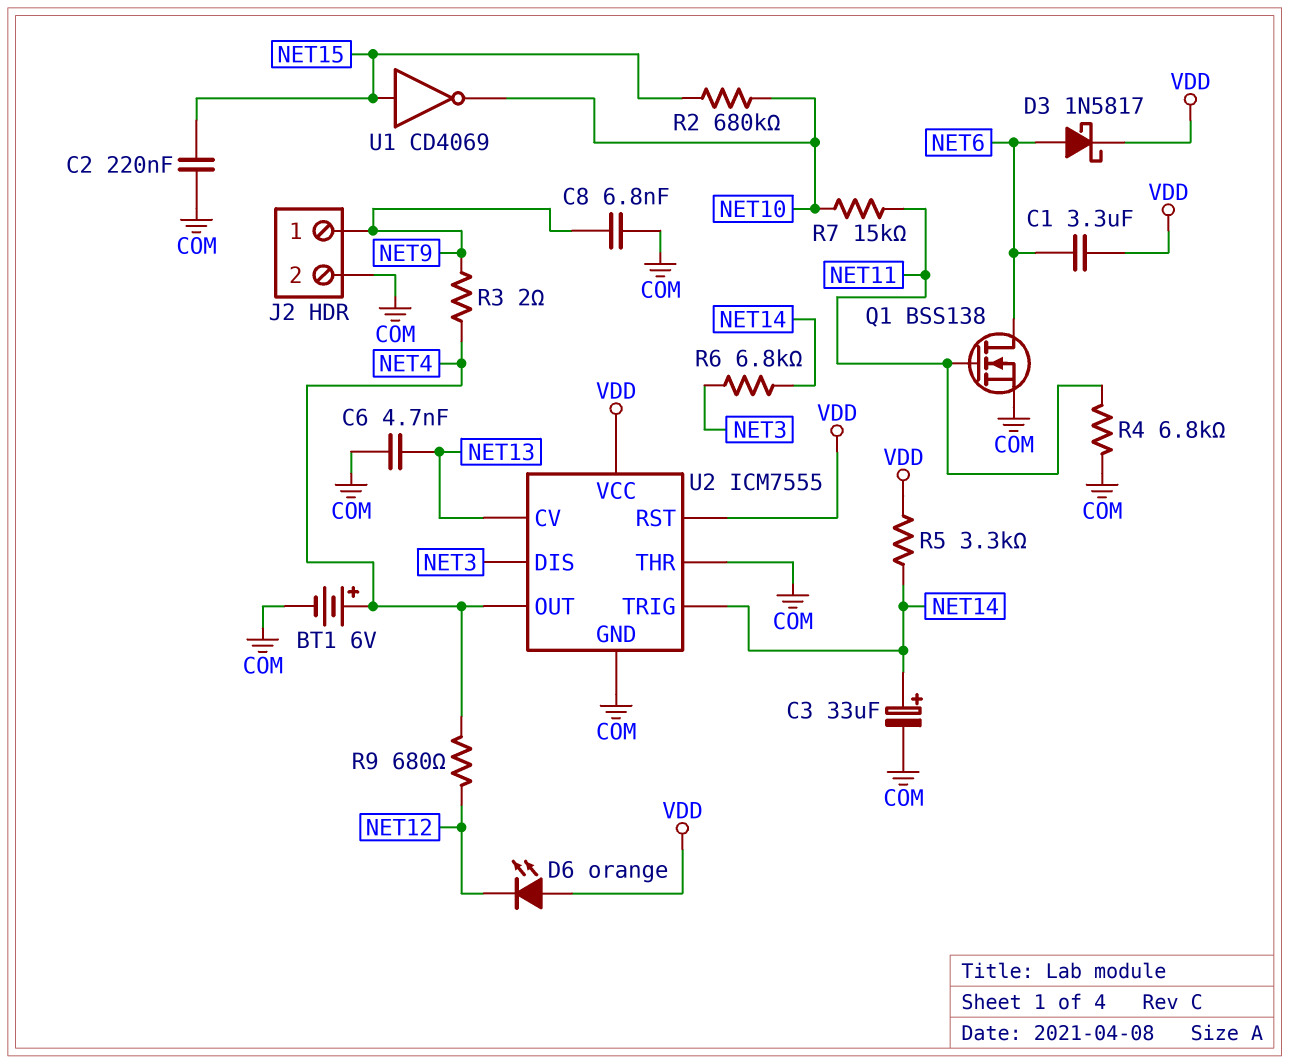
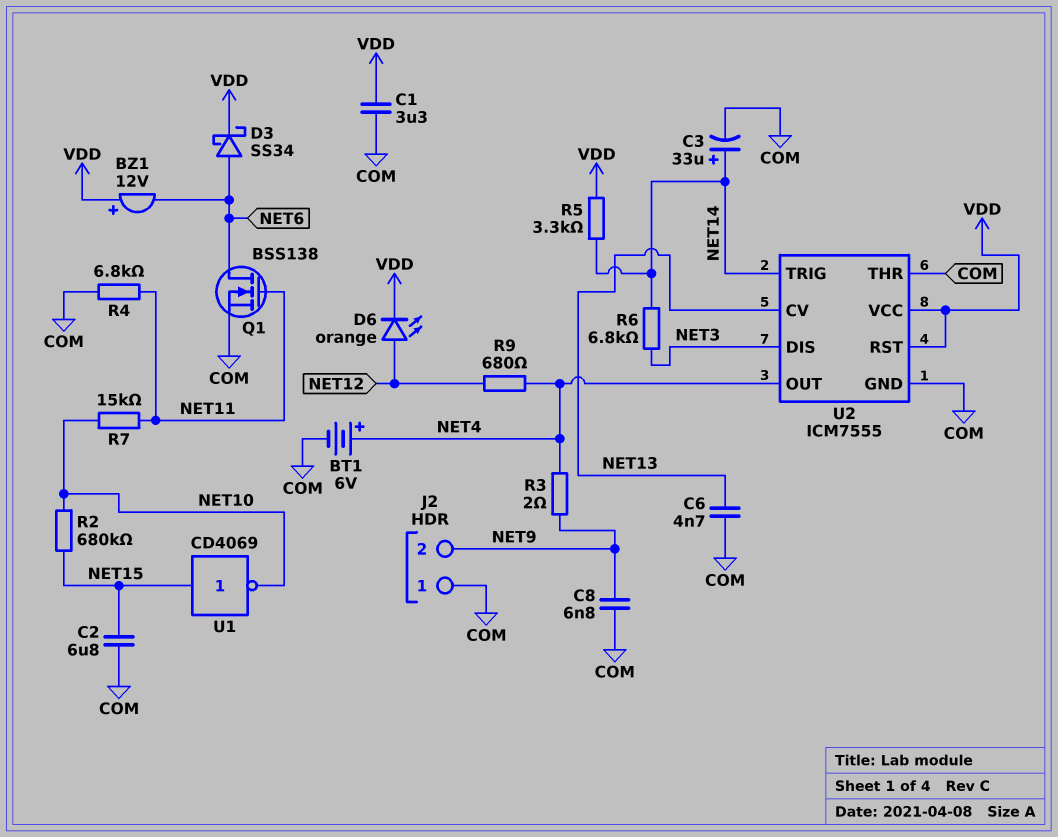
BZ1: none -> buzzer 12V (plus VDD, minus NET6)
C1: 3.3uF (NET6, VDD) -> 3.3uF (COM, VDD)
C2: 220nF (COM, NET15) -> 6.8uF (COM, NET15)
D3: schottky 1N5817 (A NET6, K VDD) -> schottky SS34 (A NET6, K VDD)
D6: LED orange (A VDD, K NET12) -> LED orange (A NET12, K VDD)
J2 pin 1: NET9 -> COM
J2 pin 2: COM -> NET9

